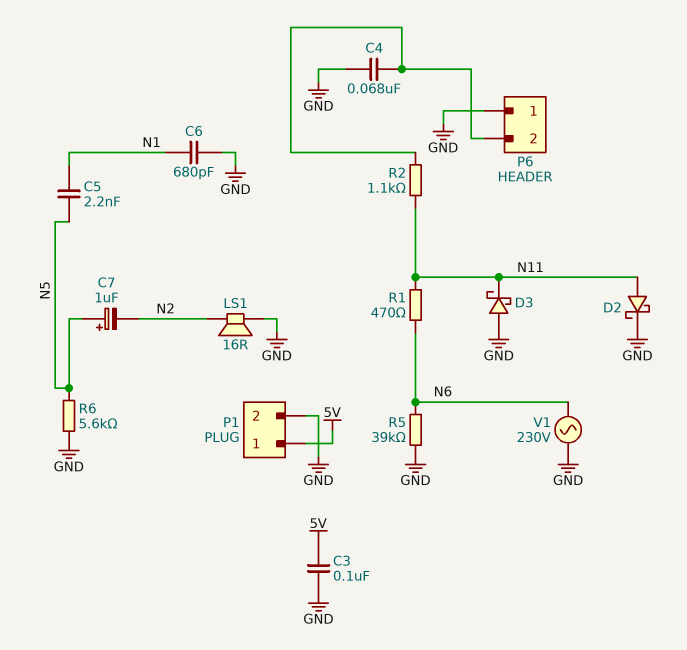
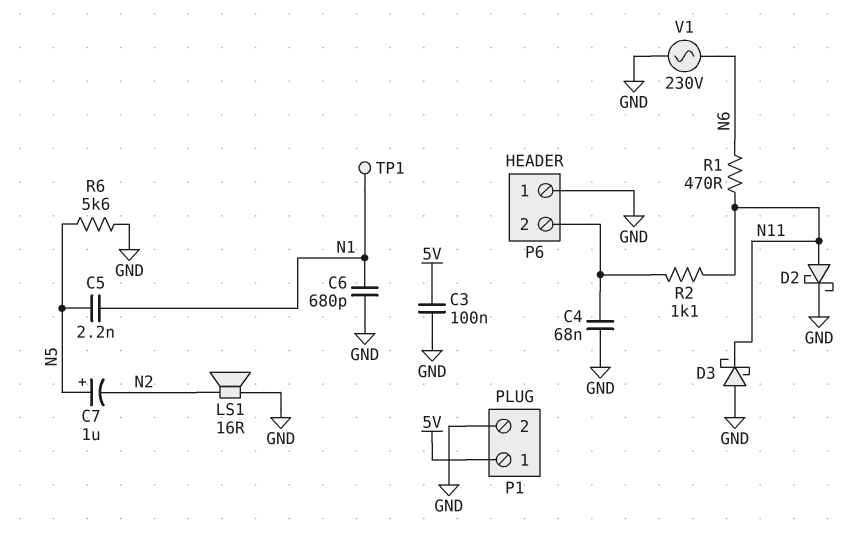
R5: 39k (GND, N6) -> none
TP1: none -> test point (N1)

